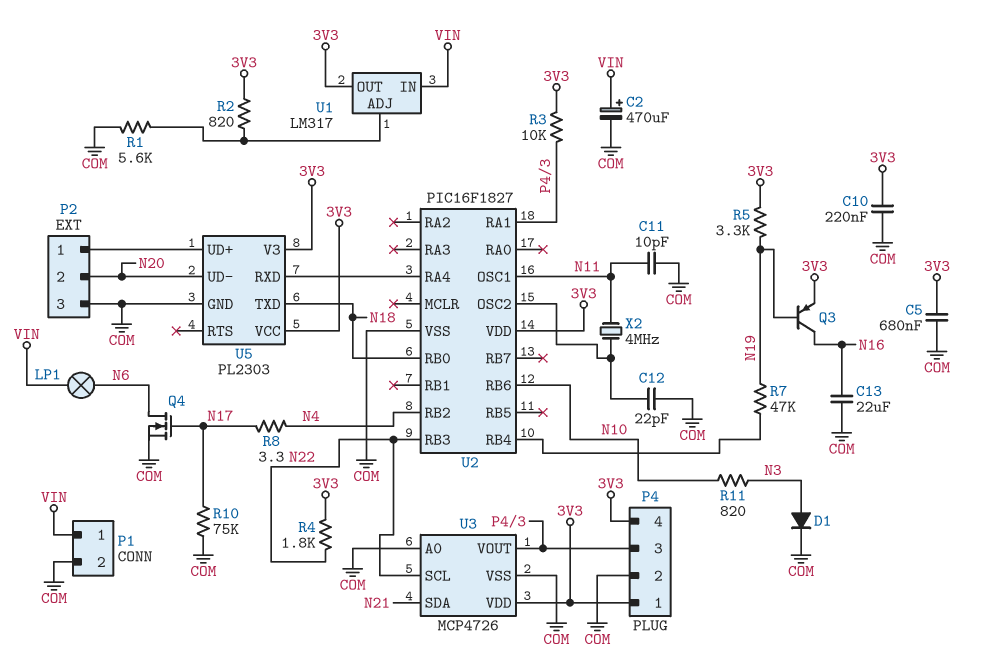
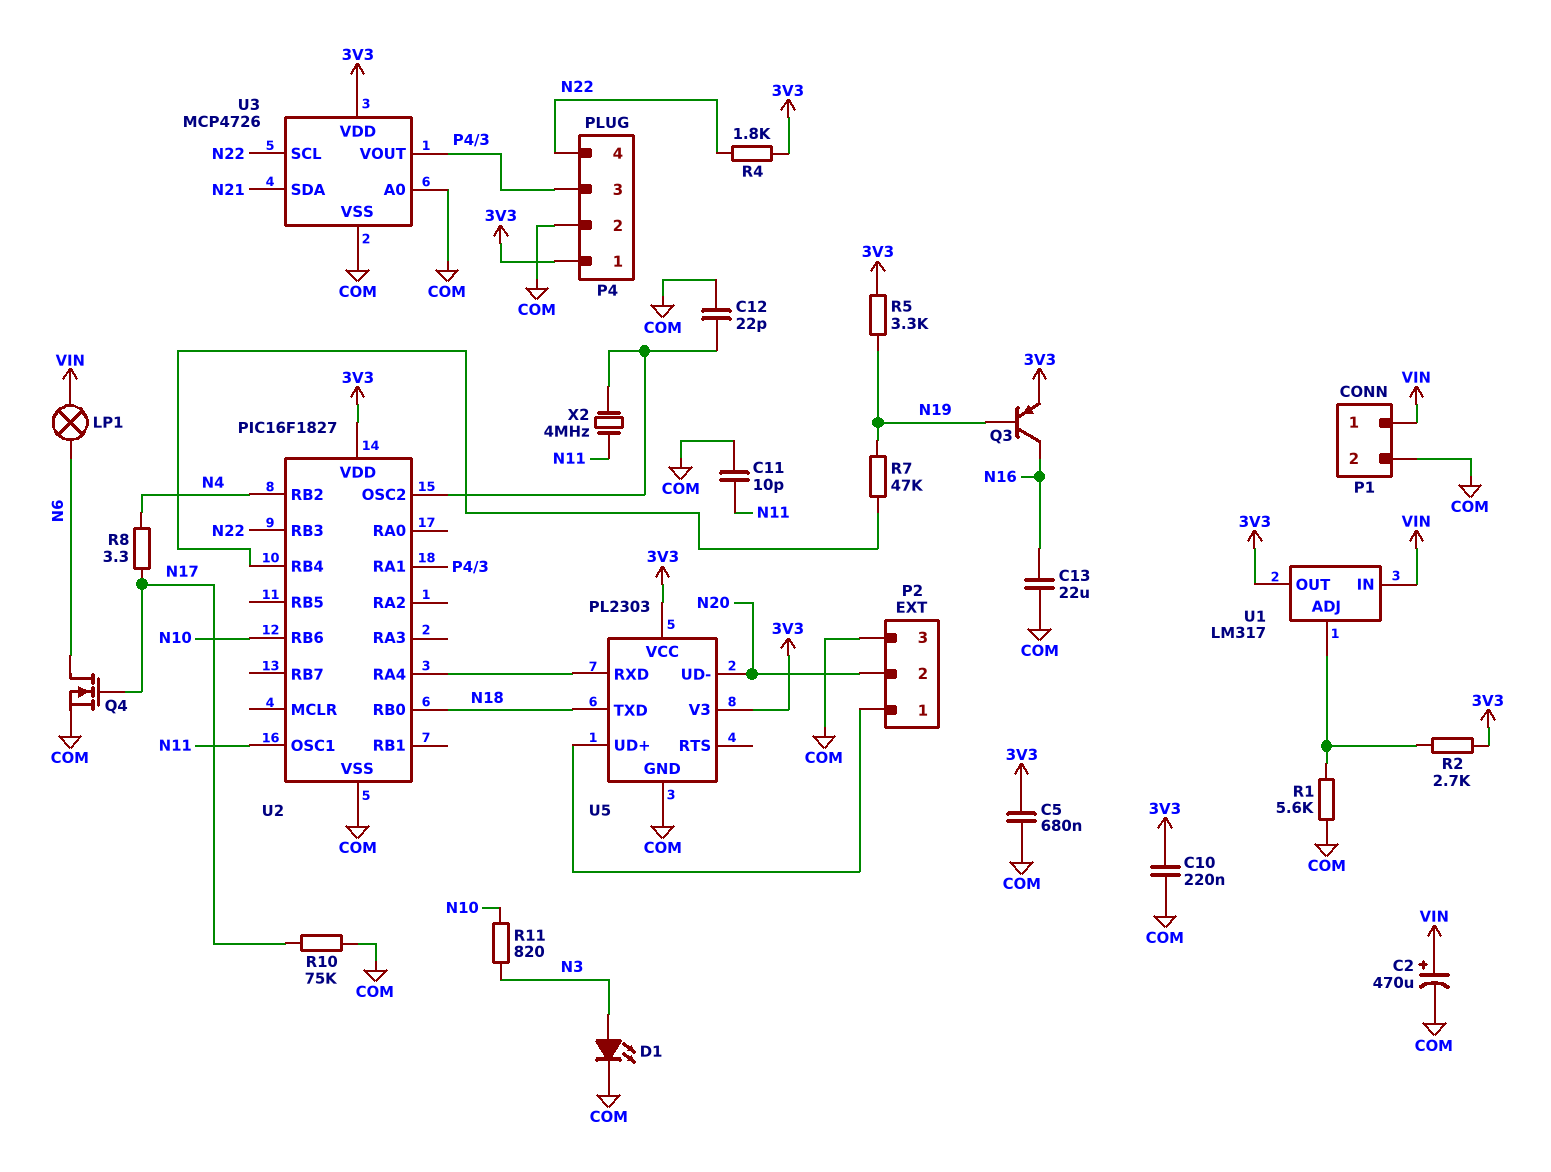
D1: diode (A N3, K COM) -> LED (A N3, K COM)
P4 pin 4: 3V3 -> N22
R2: 820 (3V3, U1/ADJ) -> 2.7k (3V3, U1/ADJ)
R3: 10k (3V3, P4/3) -> none

